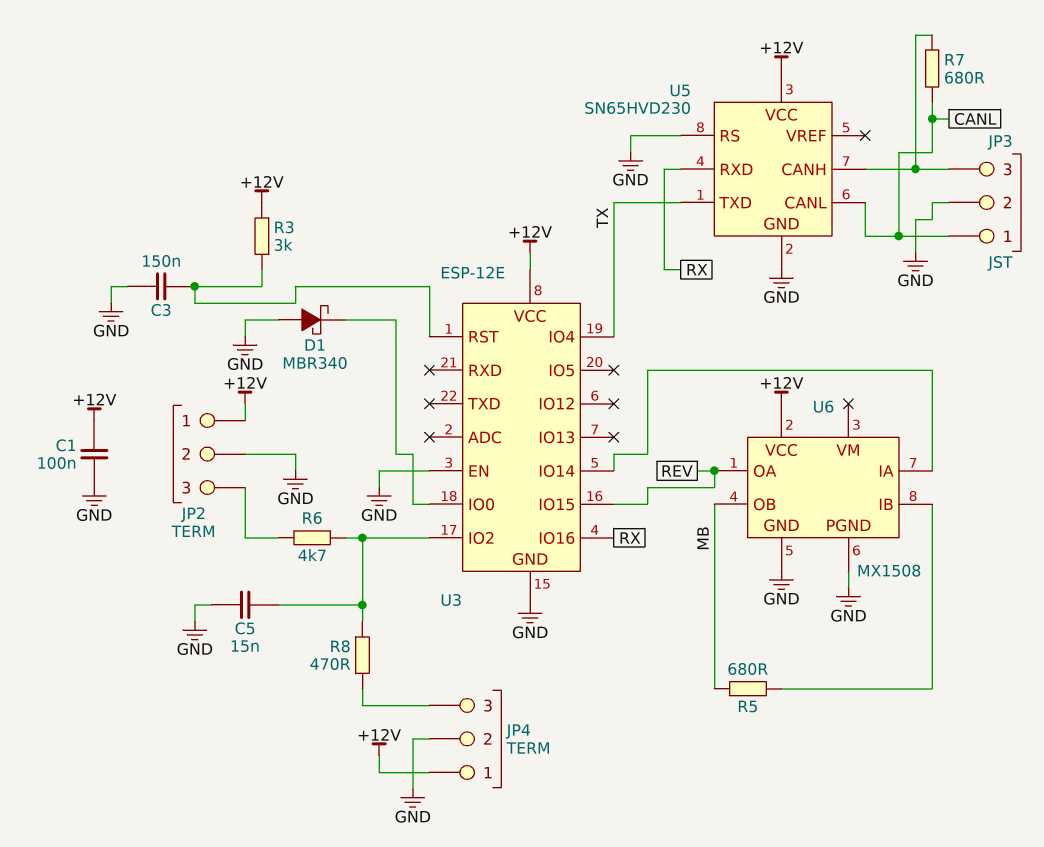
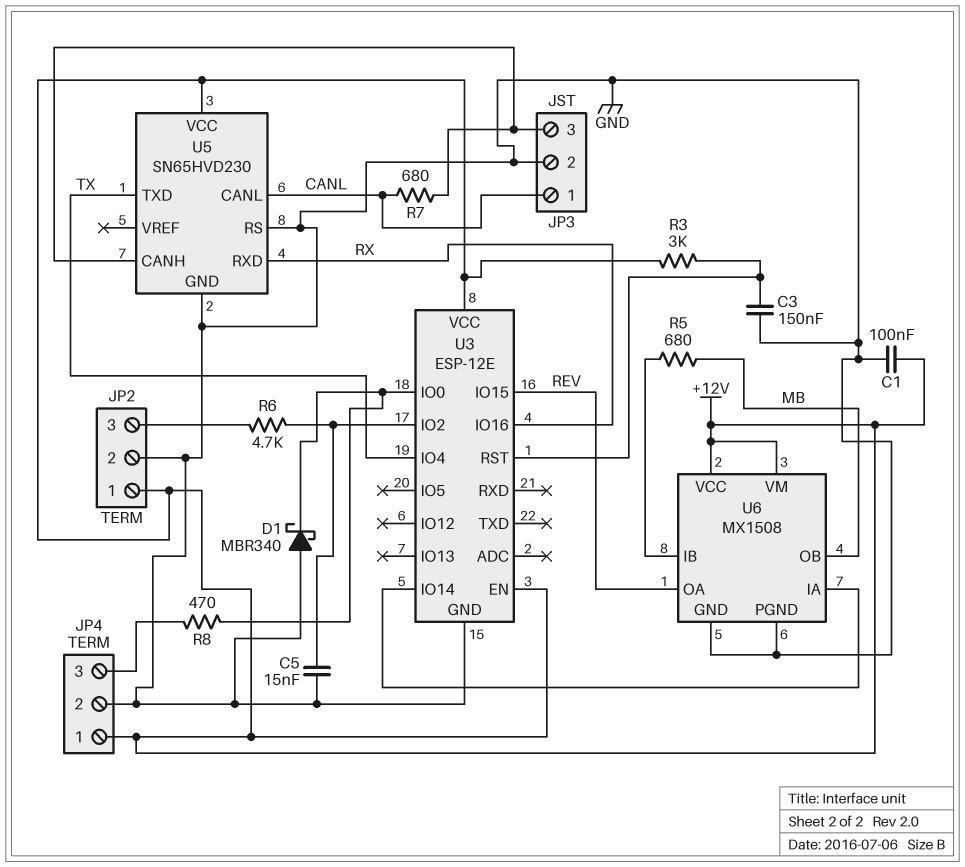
R8: 470 (JP4/3, U3/IO2) -> 470 (JP4/3, U3/IO0)
U3 pin EN: GND -> +12V
U6 pin VM: none -> +12V

